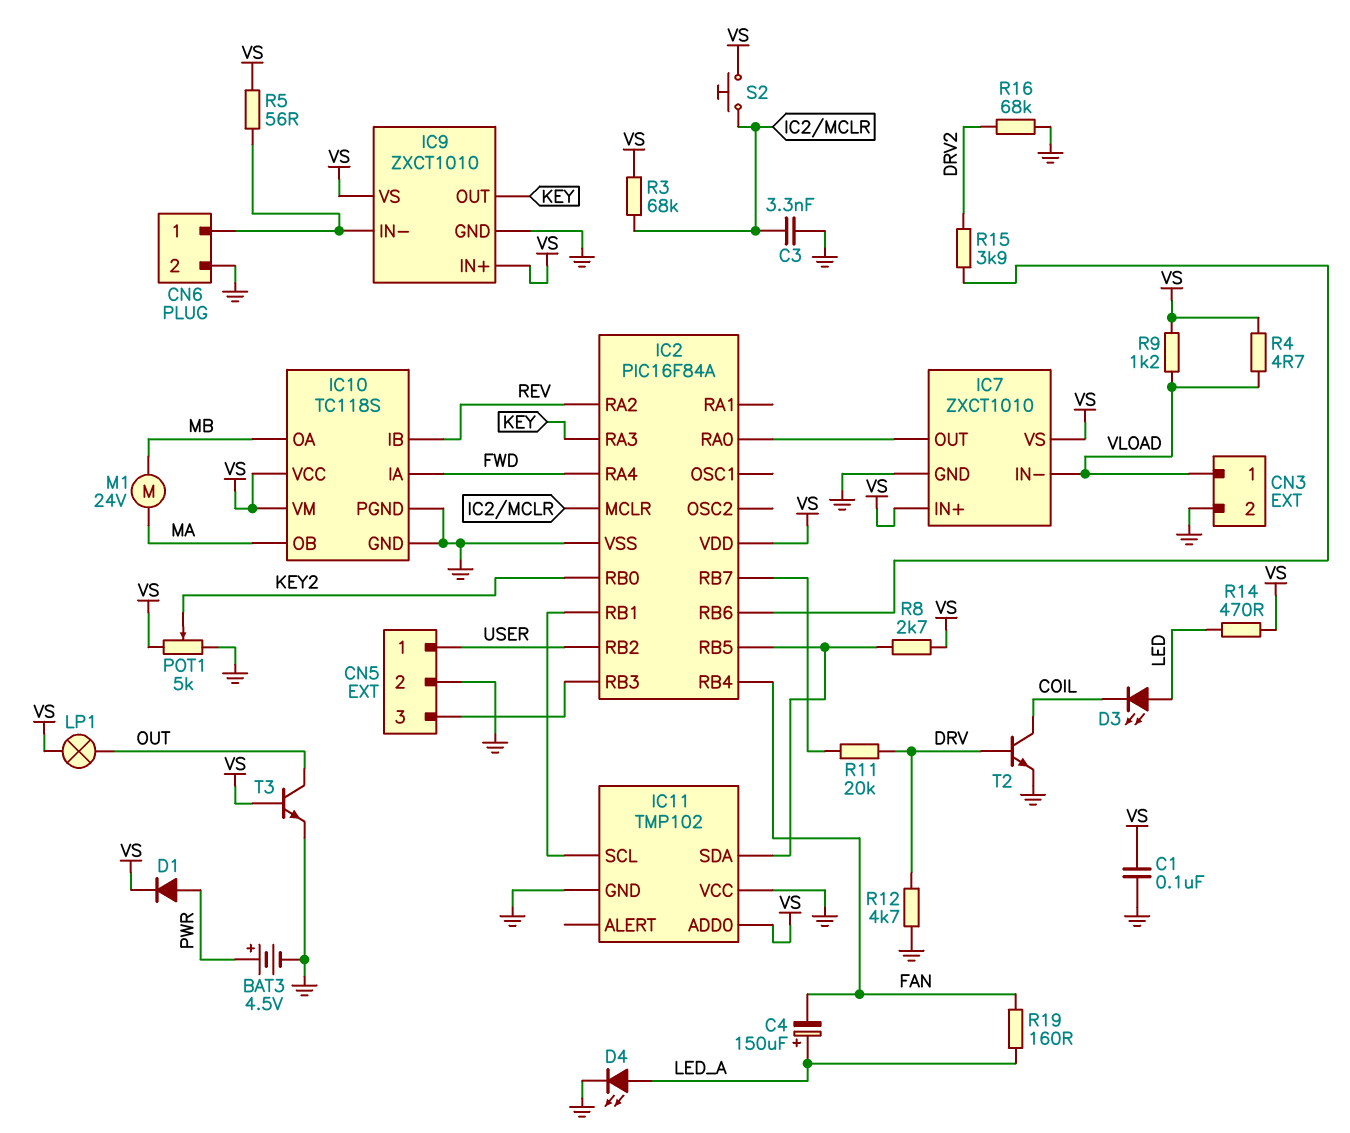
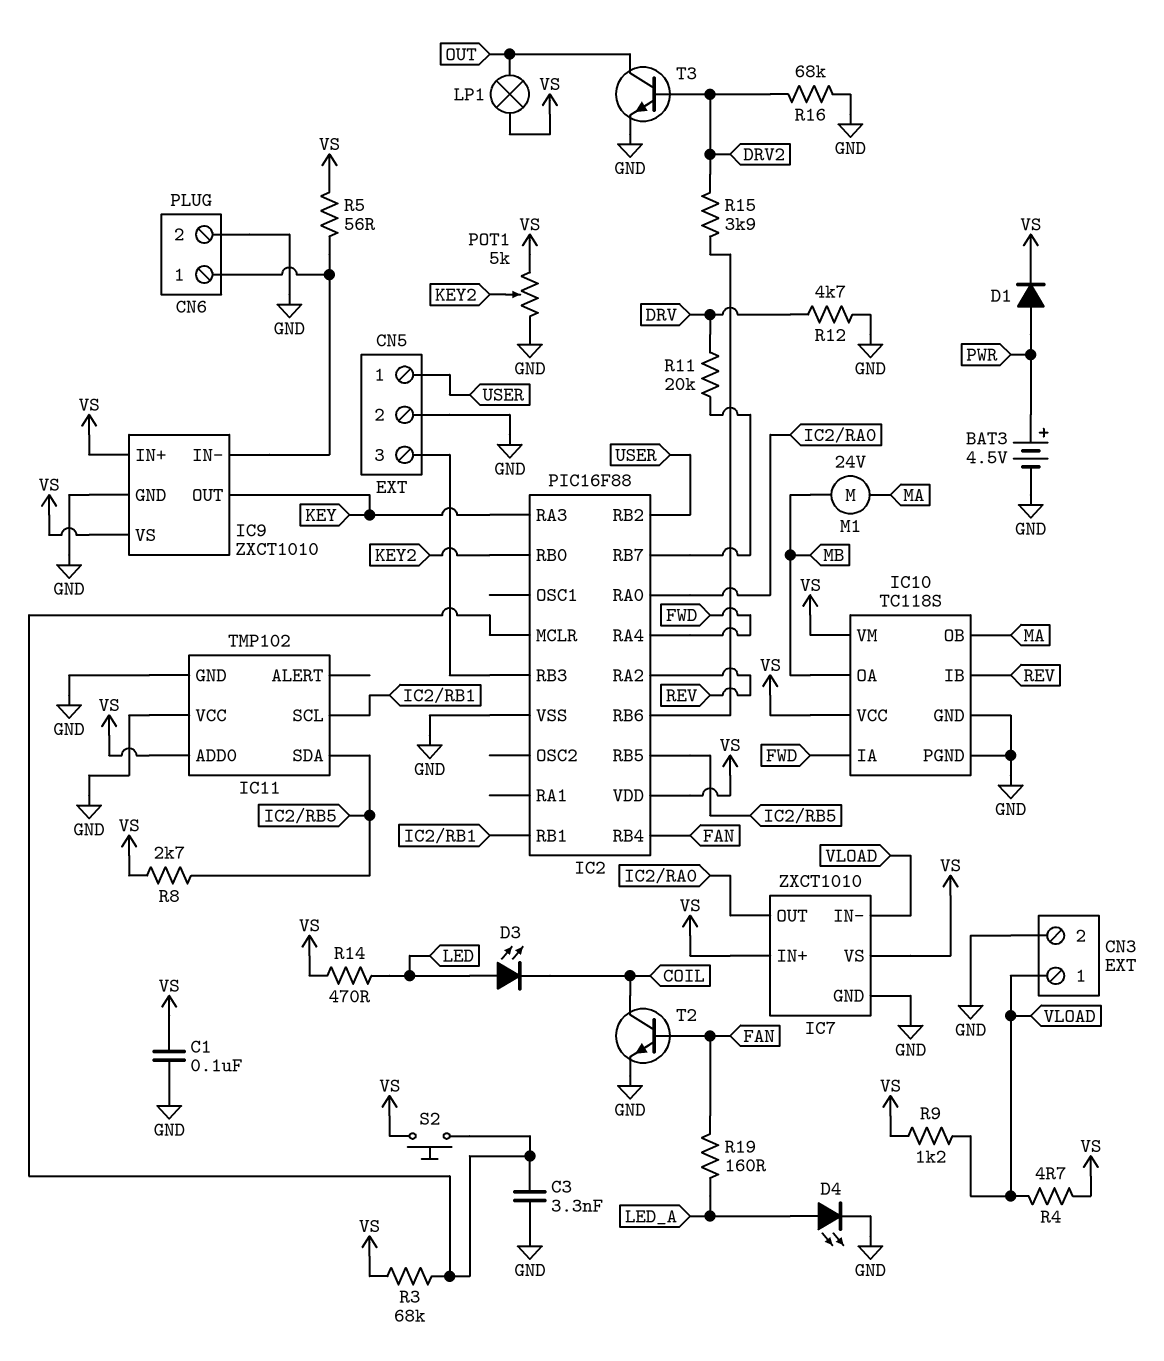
C4: 150uF (plus LED_A, minus FAN) -> none
IC2: PIC16F84A -> PIC16F88
T2: NPN (B DRV, C COIL, E GND) -> NPN (B FAN, C COIL, E GND)
T3: NPN (B VS, C OUT, E GND) -> NPN (B DRV2, C OUT, E GND)

